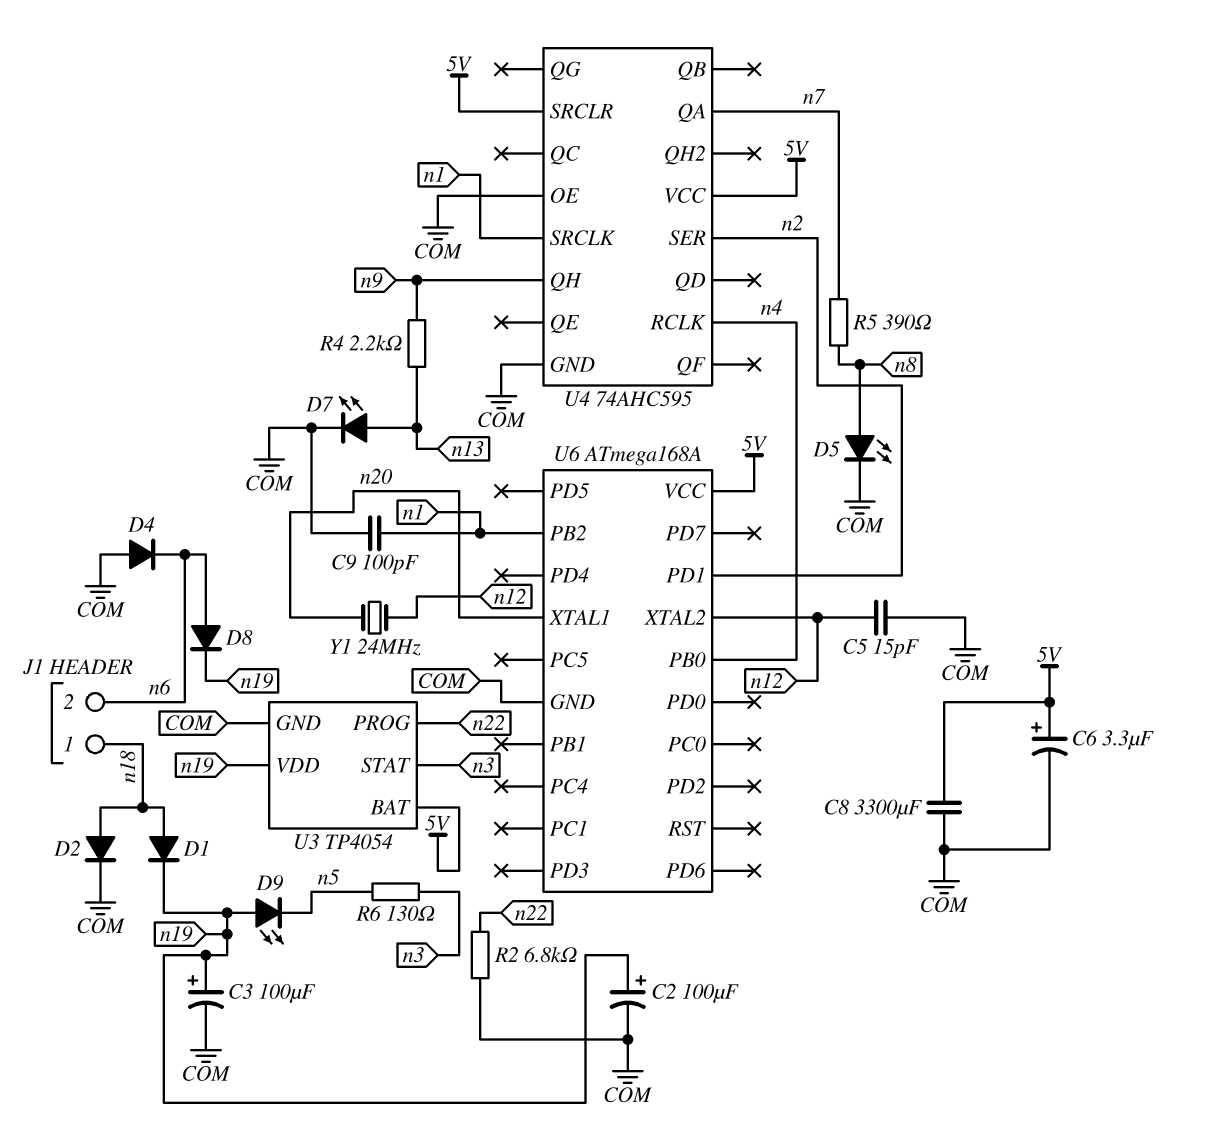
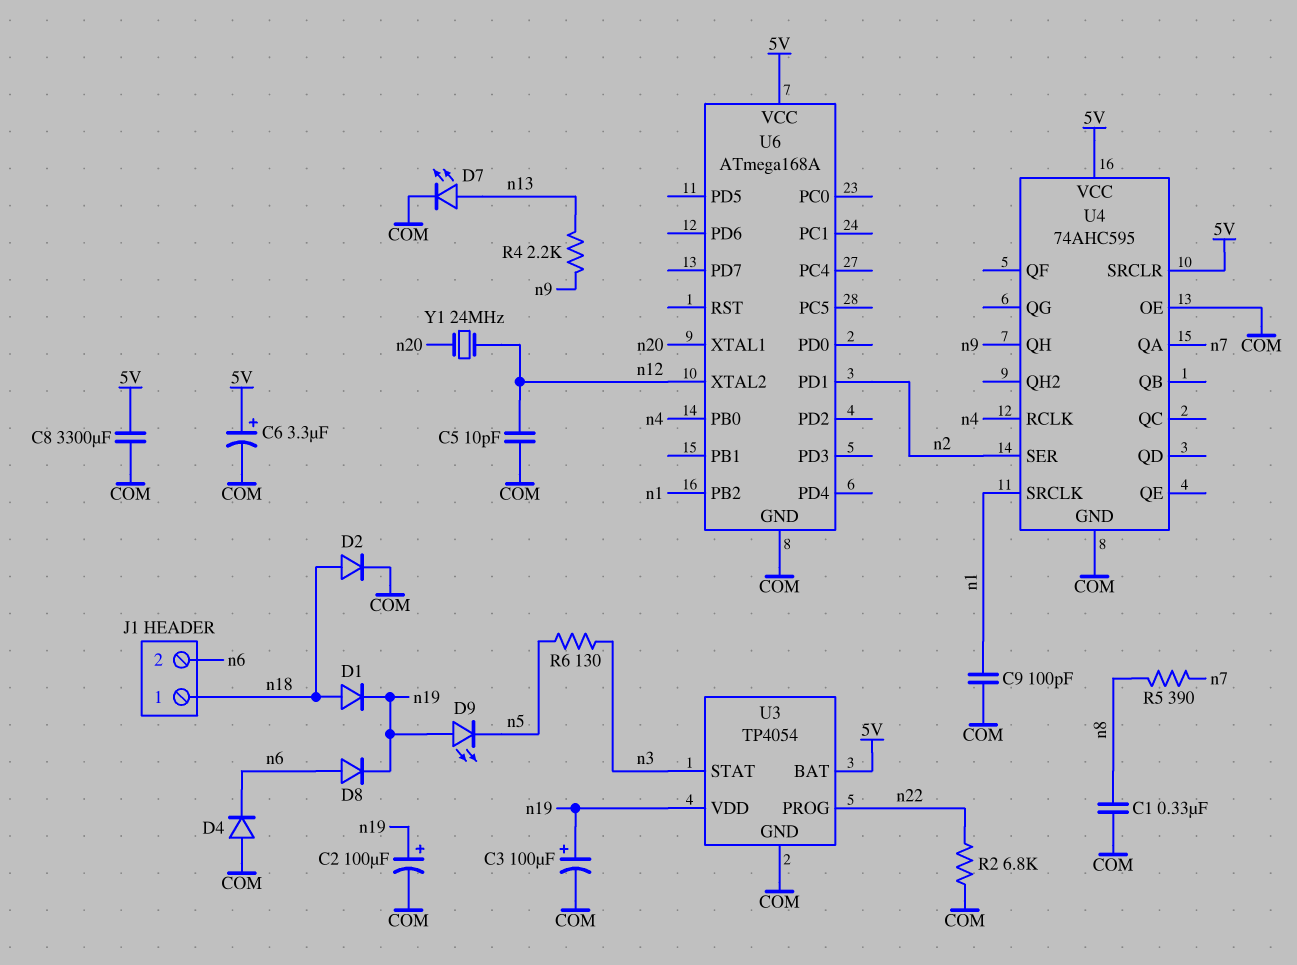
C1: none -> 330nF (COM, n8)
C5: 15pF (COM, n12) -> 10pF (COM, n12)
D5: LED (A n8, K COM) -> none

